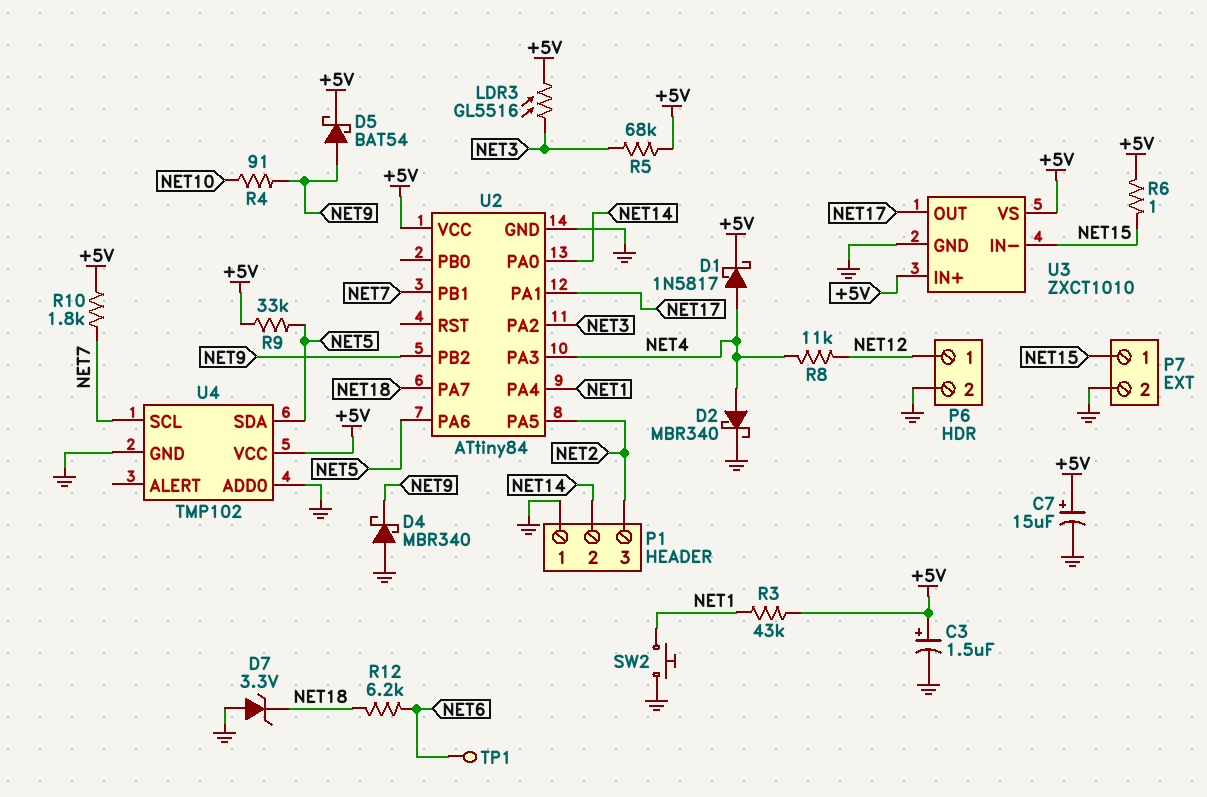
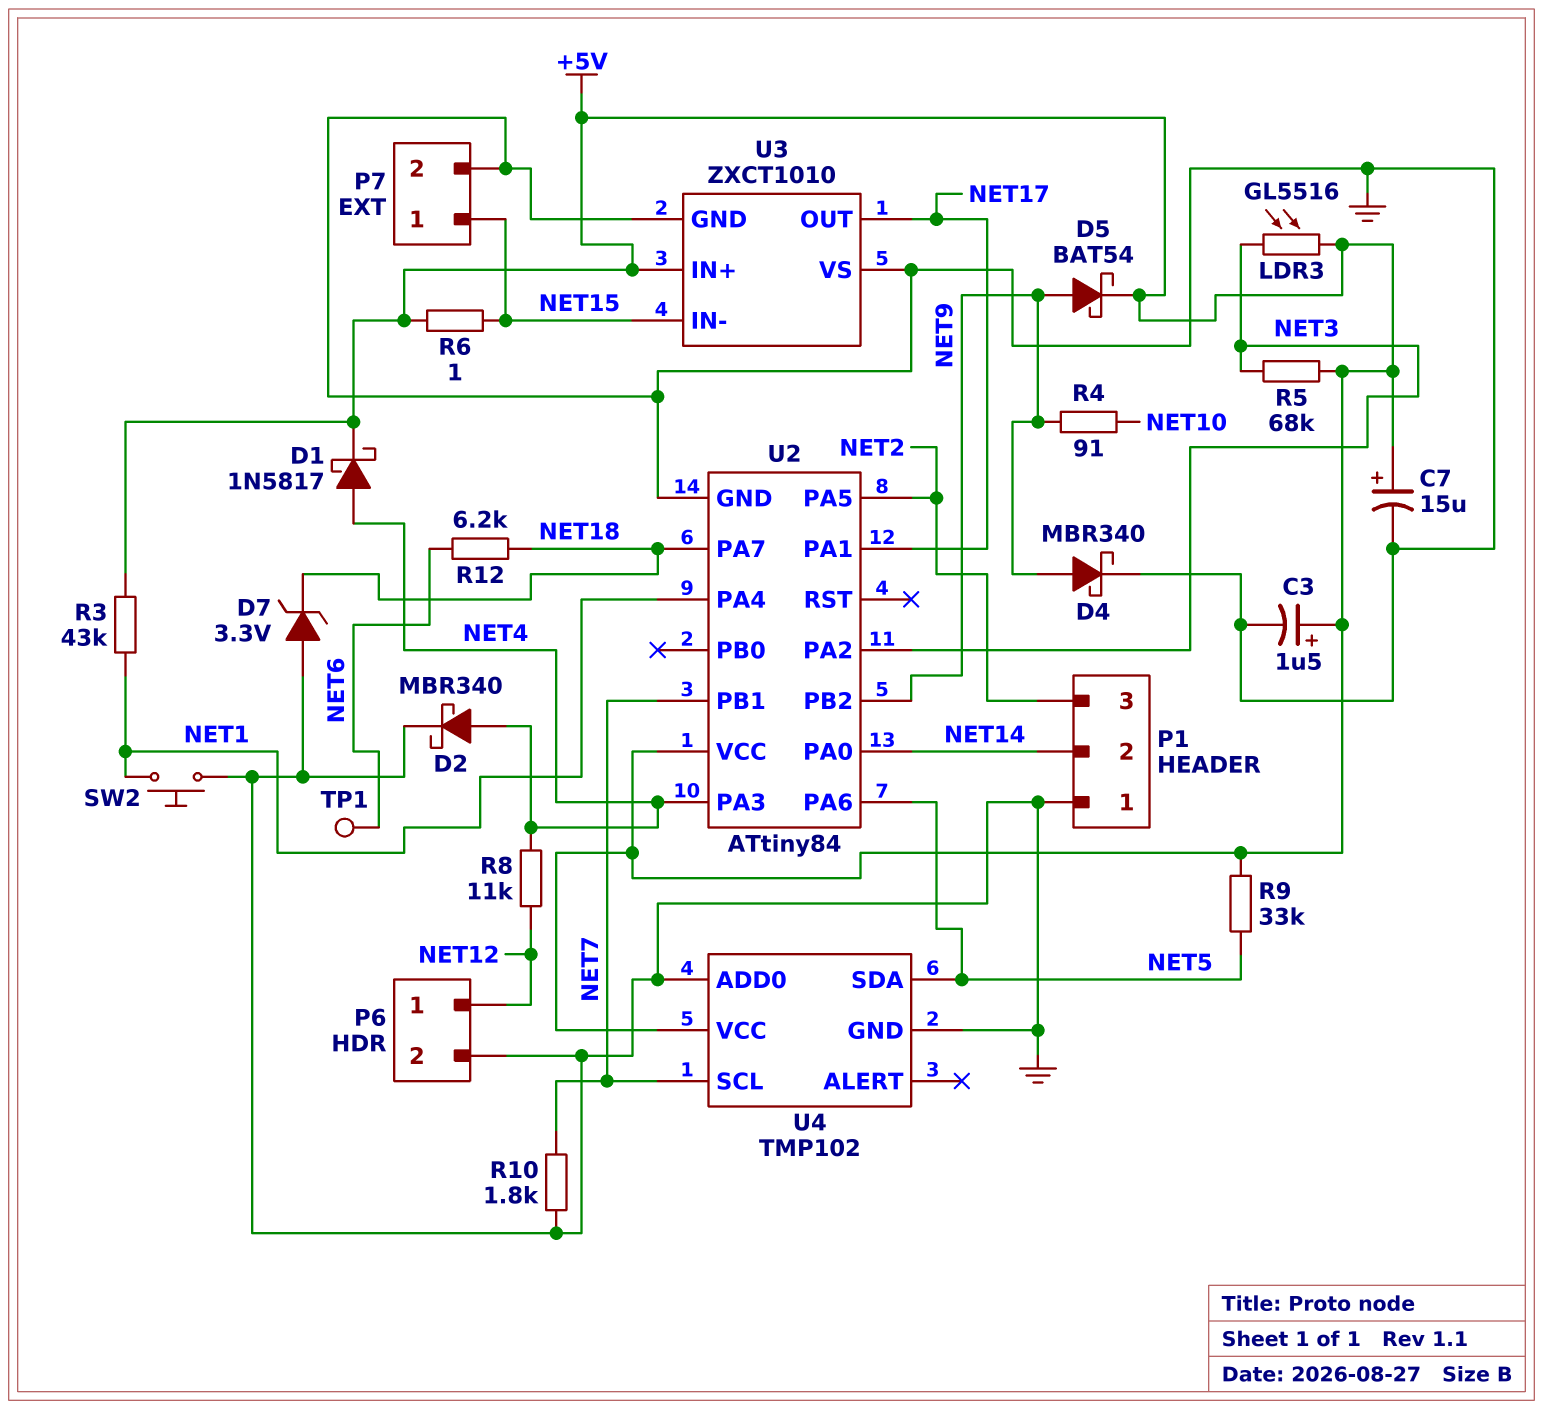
D4: schottky MBR340 (A GND, K NET9) -> schottky MBR340 (A NET9, K GND)
R10: 1.8k (+5V, NET7) -> 1.8k (GND, NET7)
U3 pin VS: +5V -> GND

